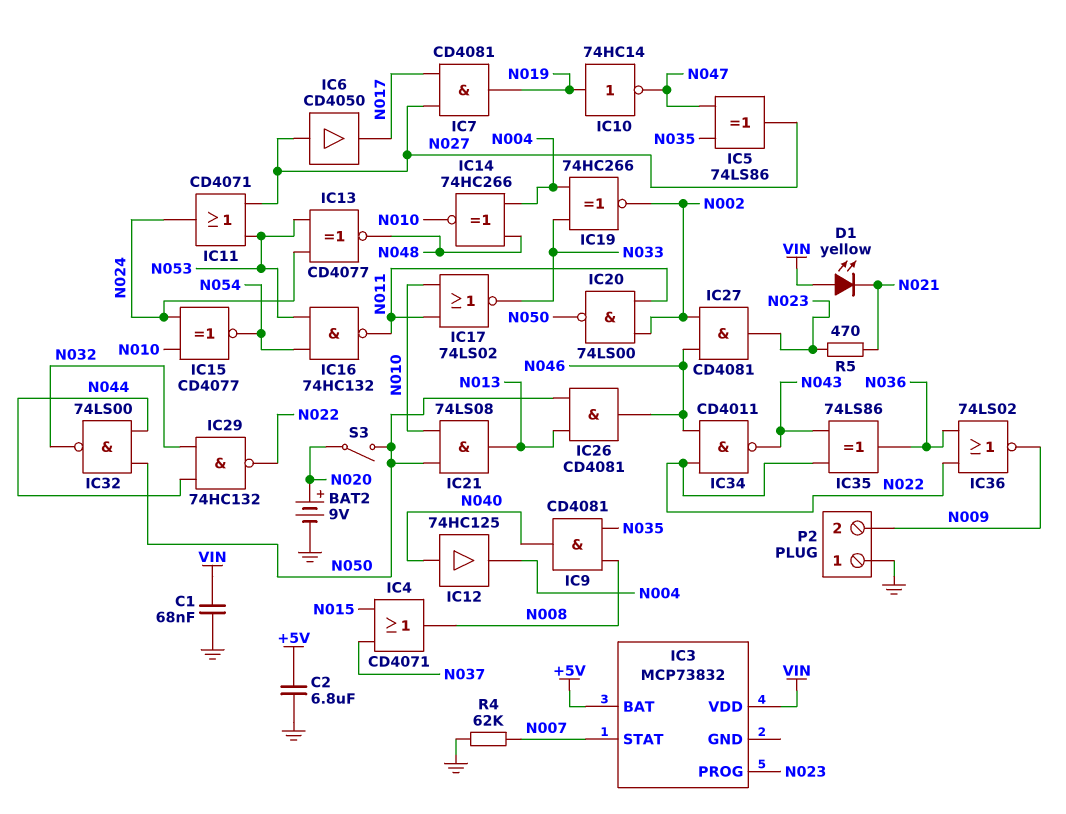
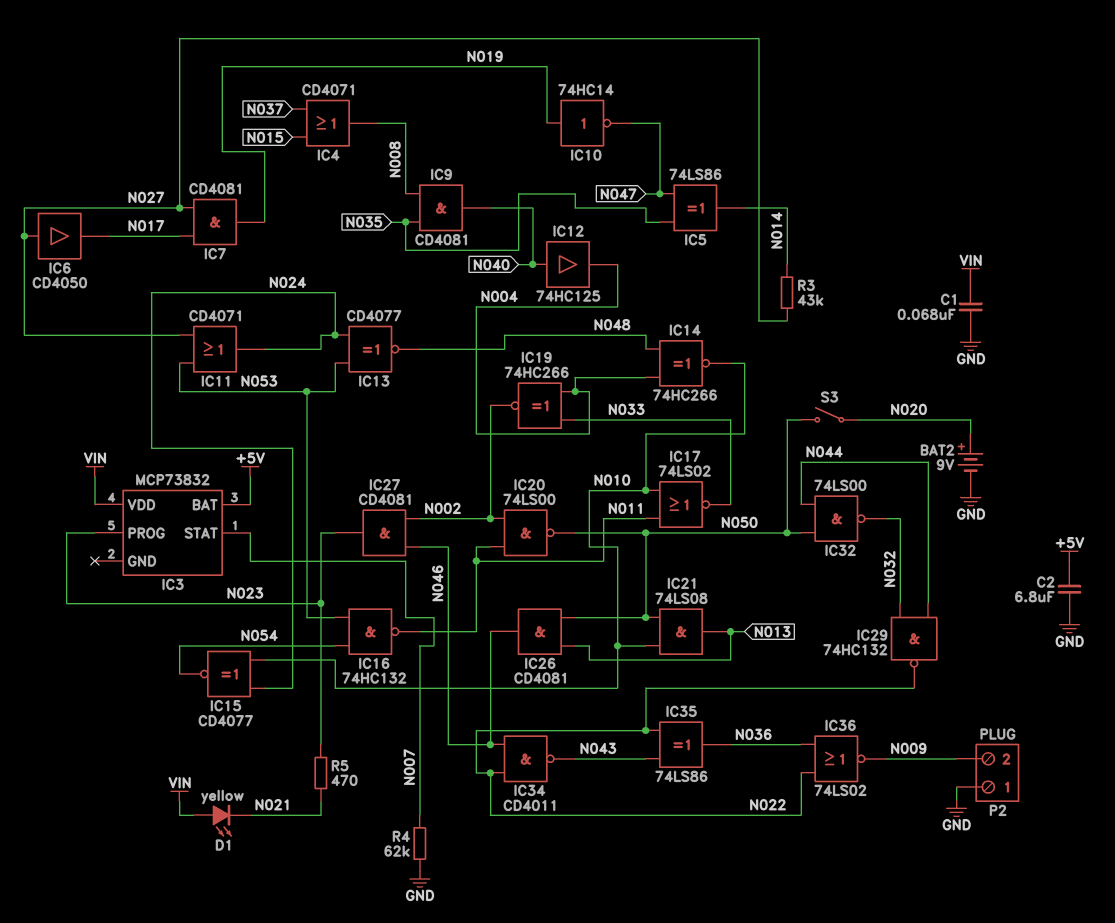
IC5: XOR 74LS86 (in N035, in N047, out N027) -> XOR 74LS86 (in N035, in N047, out N014)
R3: none -> 43k (N014, N027)

